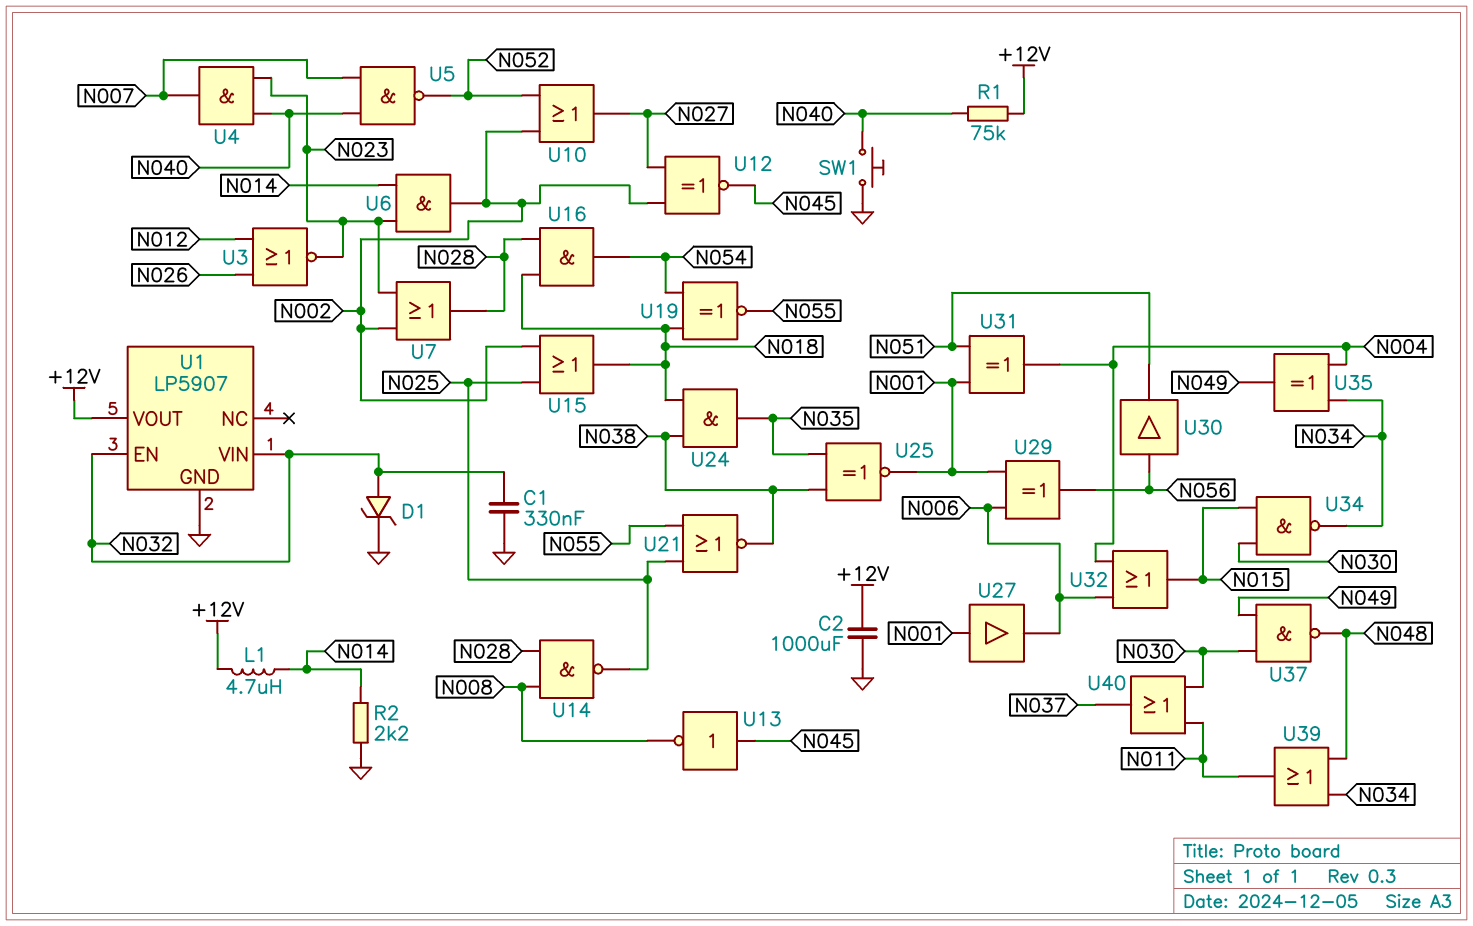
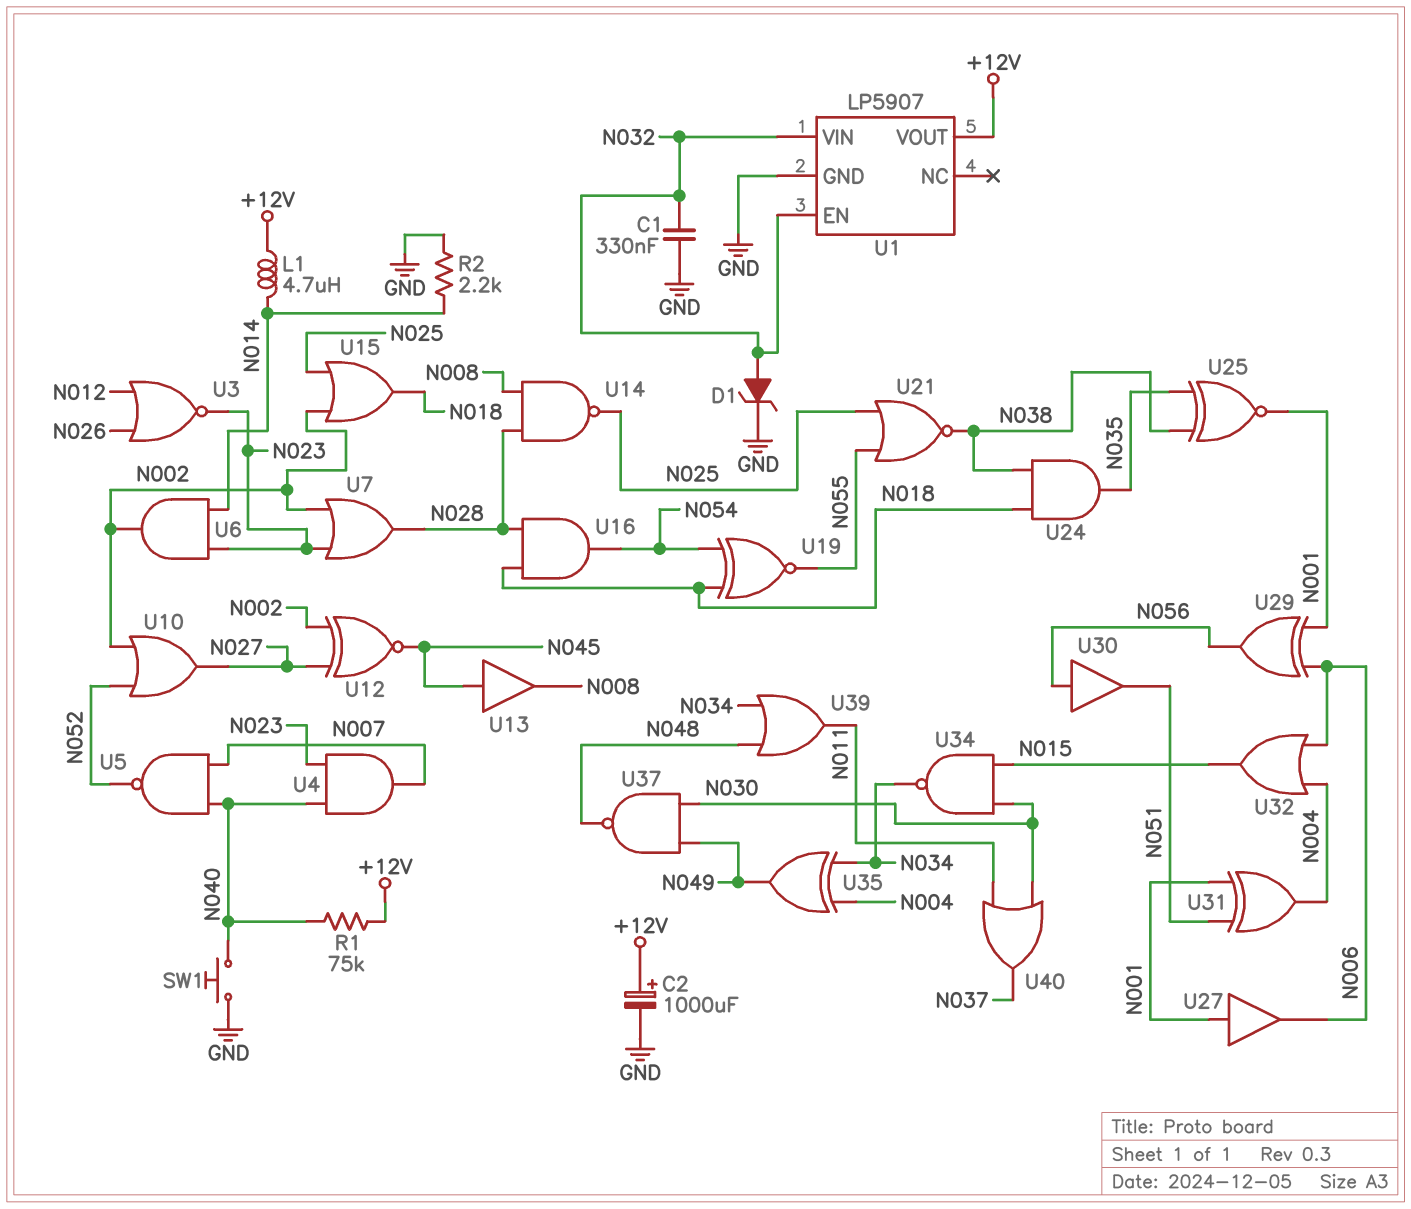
C2: 1000uF (+12V, GND) -> 1000uF (plus +12V, minus GND)
U13: NOT (in N045, out N008) -> buffer (in N045, out N008)

